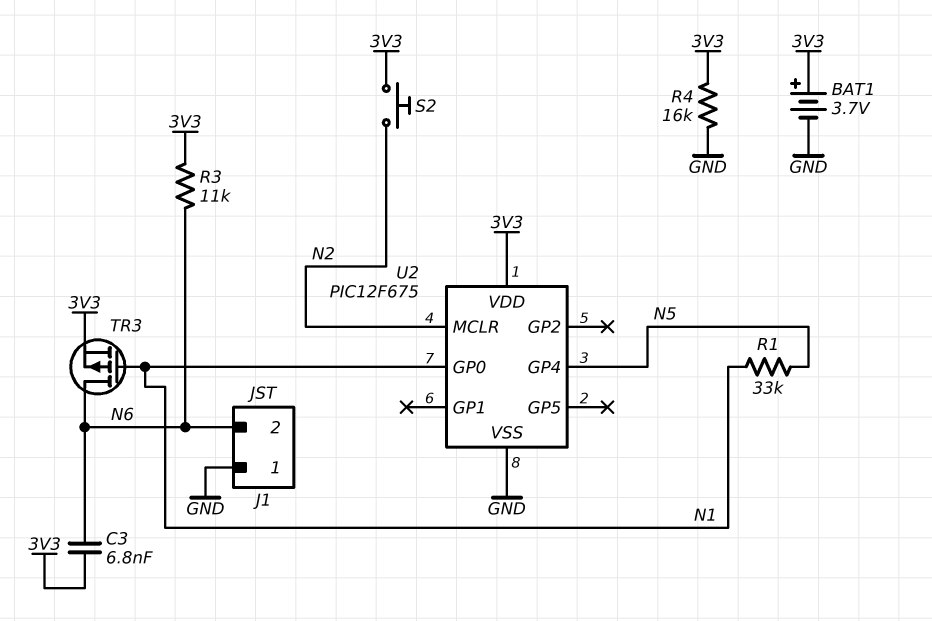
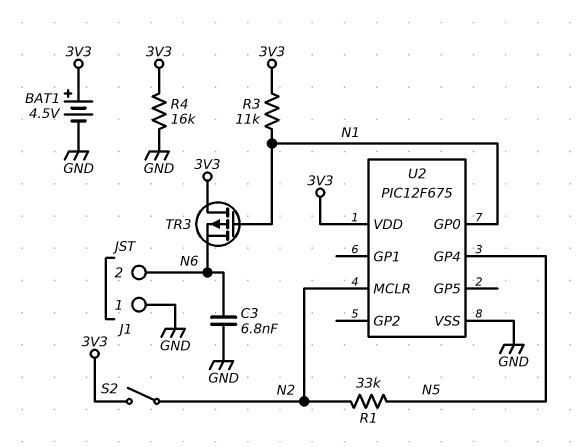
BAT1: 3.7V (plus 3V3, minus GND) -> 4.5V (plus 3V3, minus GND)
C3: 6.8nF (3V3, N6) -> 6.8nF (GND, N6)
R1: 33k (N1, N5) -> 33k (N2, N5)
R3: 11k (3V3, N6) -> 11k (3V3, N1)
S2: button (3V3, N2) -> switch (3V3, N2)
TR3: PMOS (G N1, D N6, S 3V3) -> PMOS (G N1, D 3V3, S N6)

